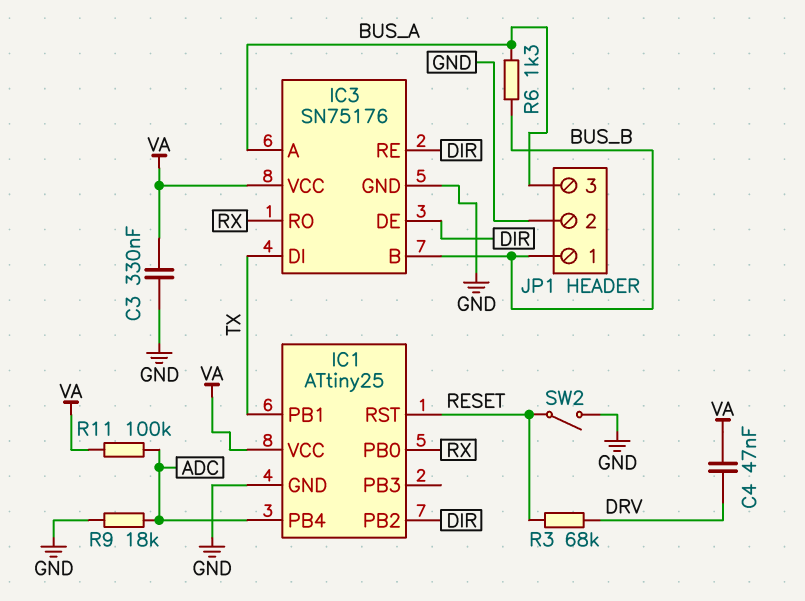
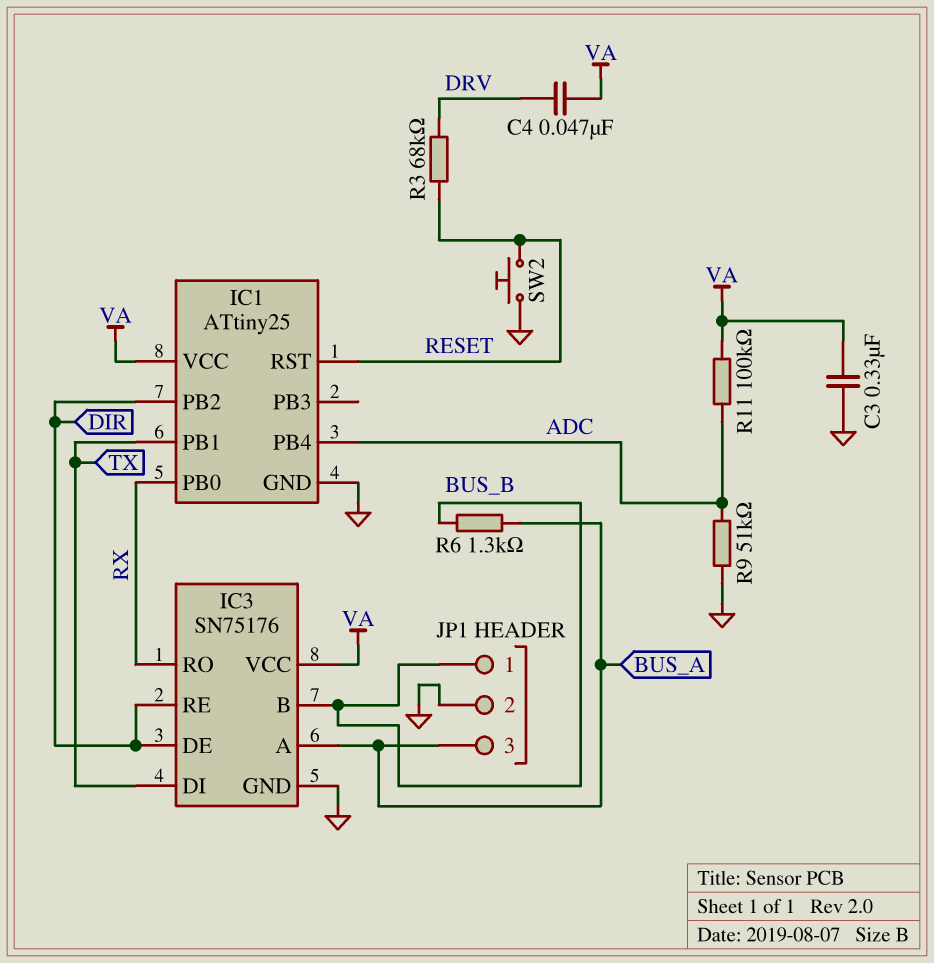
R9: 18k (ADC, GND) -> 51k (ADC, GND)
SW2: switch (GND, RESET) -> button (GND, RESET)

